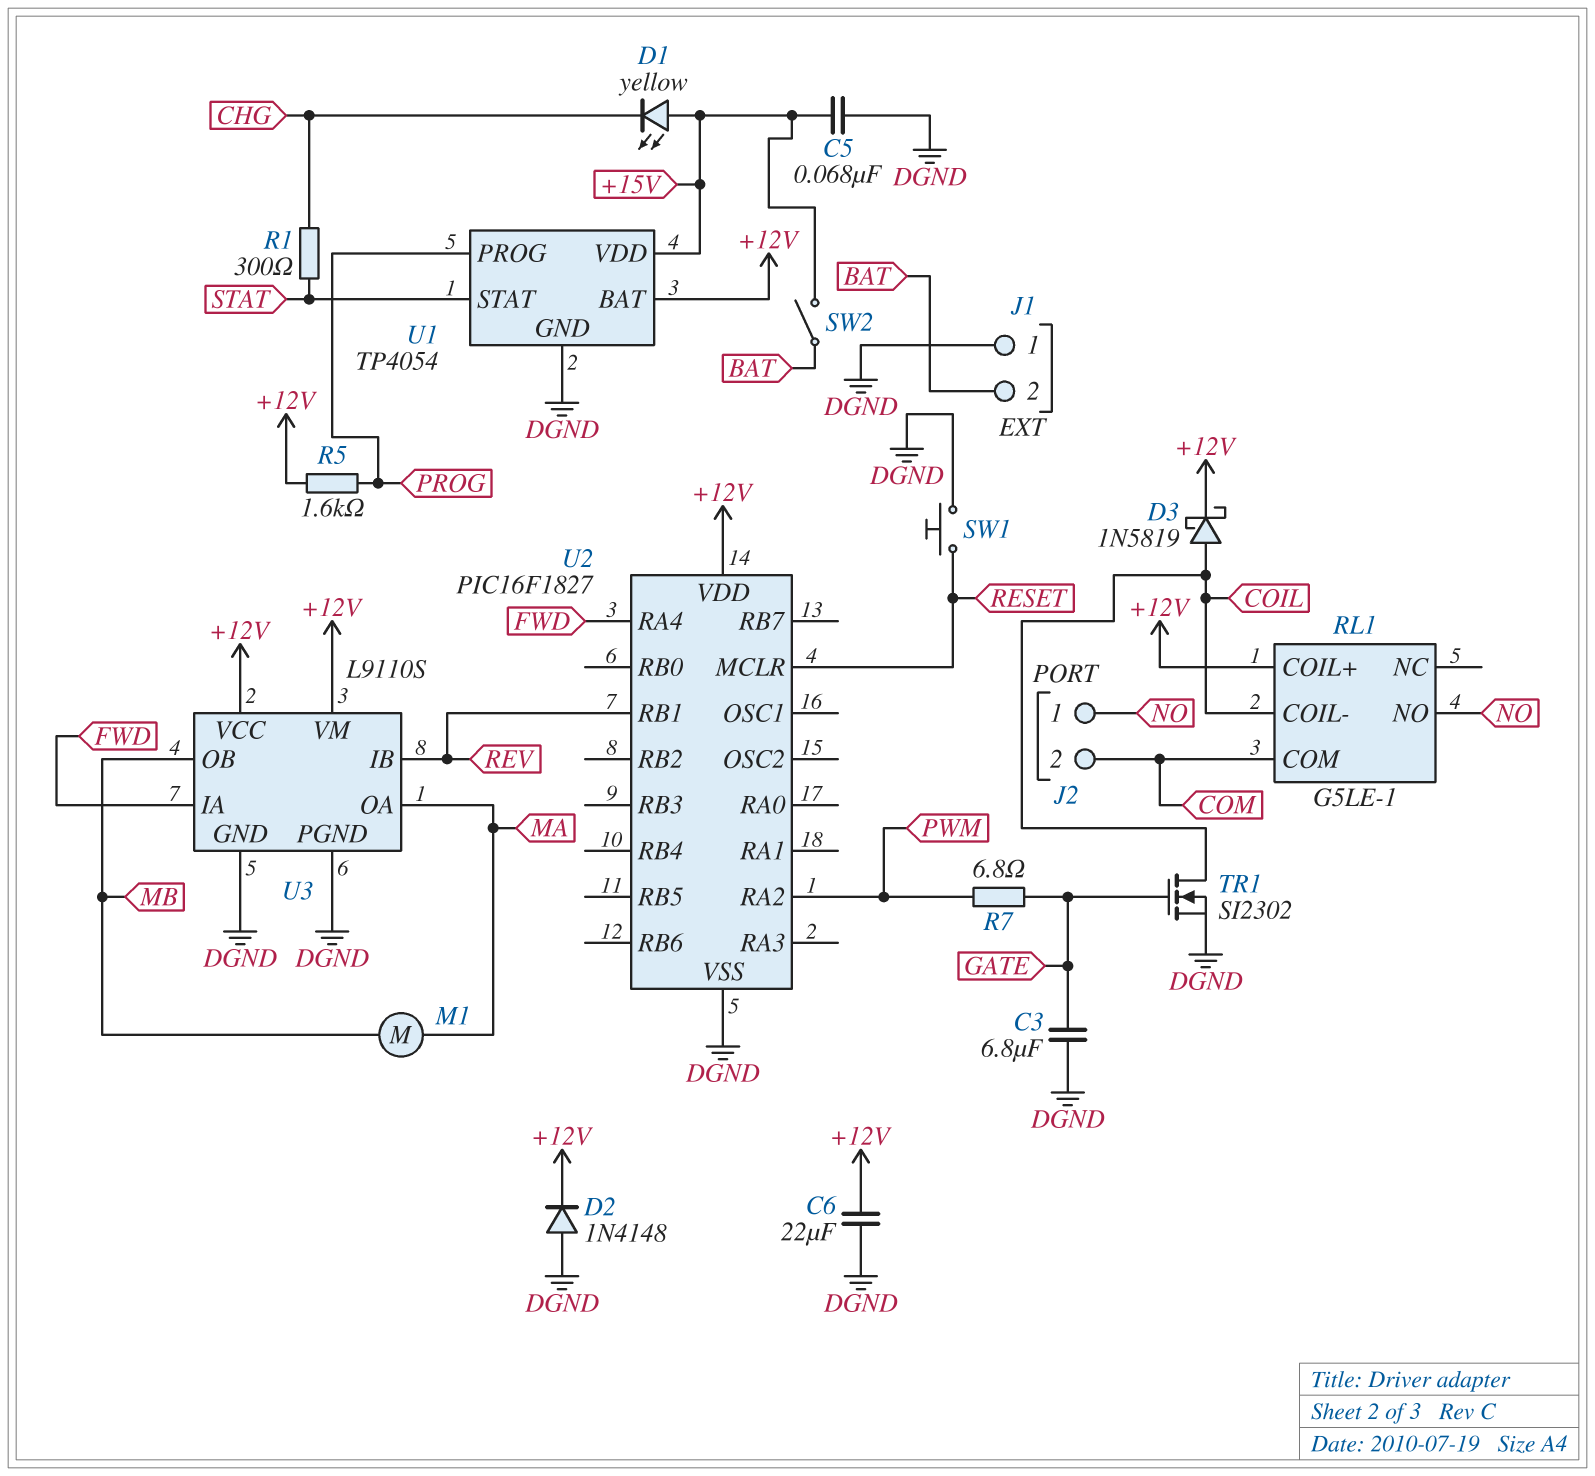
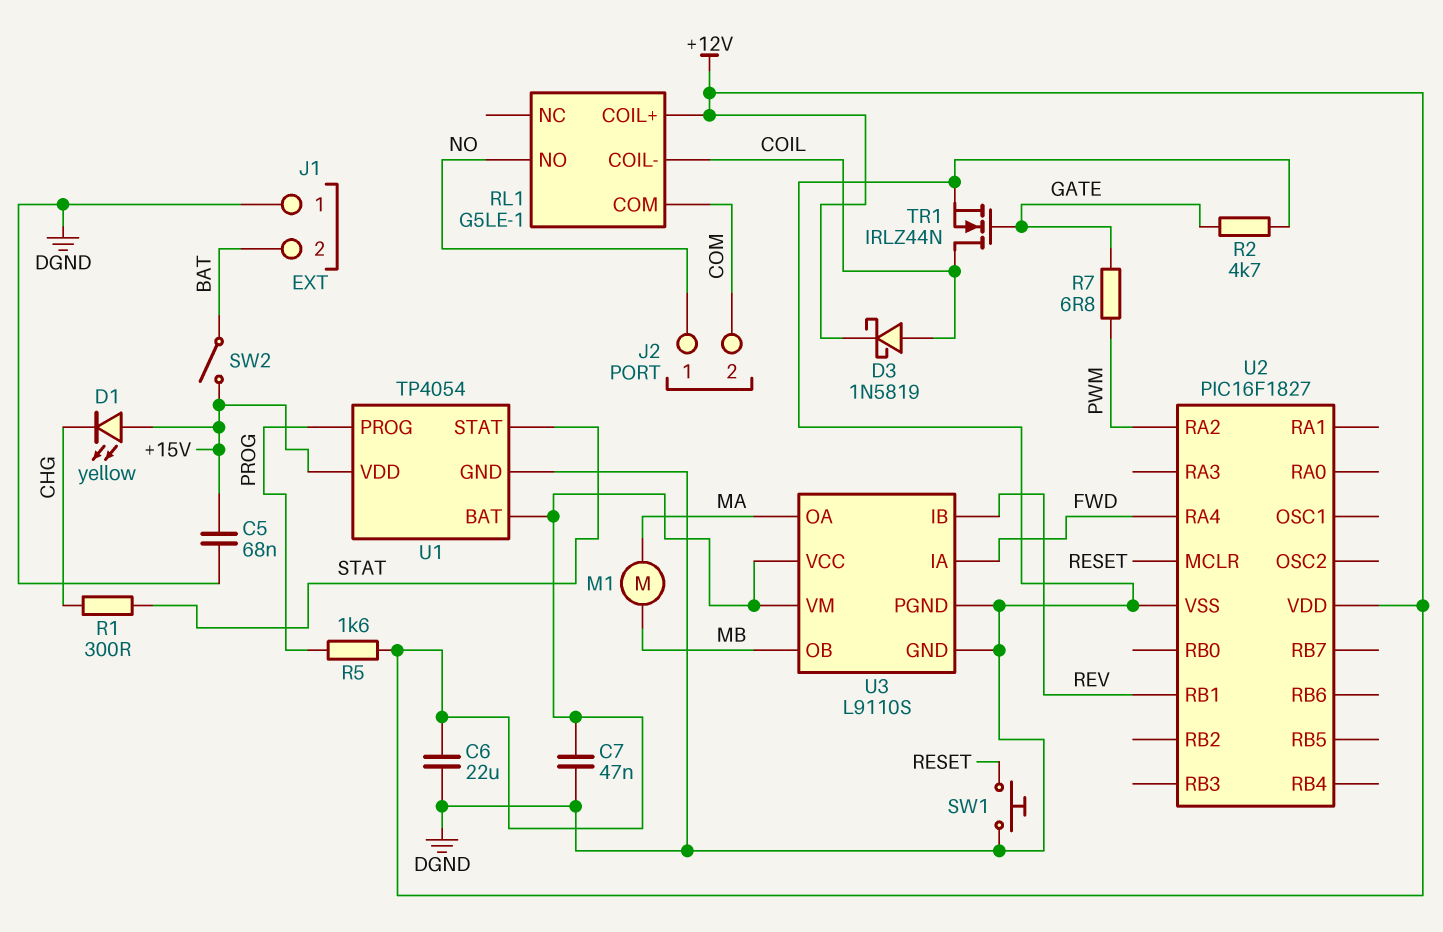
C3: 6.8uF (DGND, GATE) -> none
C7: none -> 47nF (+12V, DGND)
D2: diode 1N4148 (A DGND, K +12V) -> none
R2: none -> 4.7k (DGND, GATE)
TR1: NMOS SI2302 (G GATE, D COIL, S DGND) -> NMOS IRLZ44N (G GATE, D COIL, S DGND)

